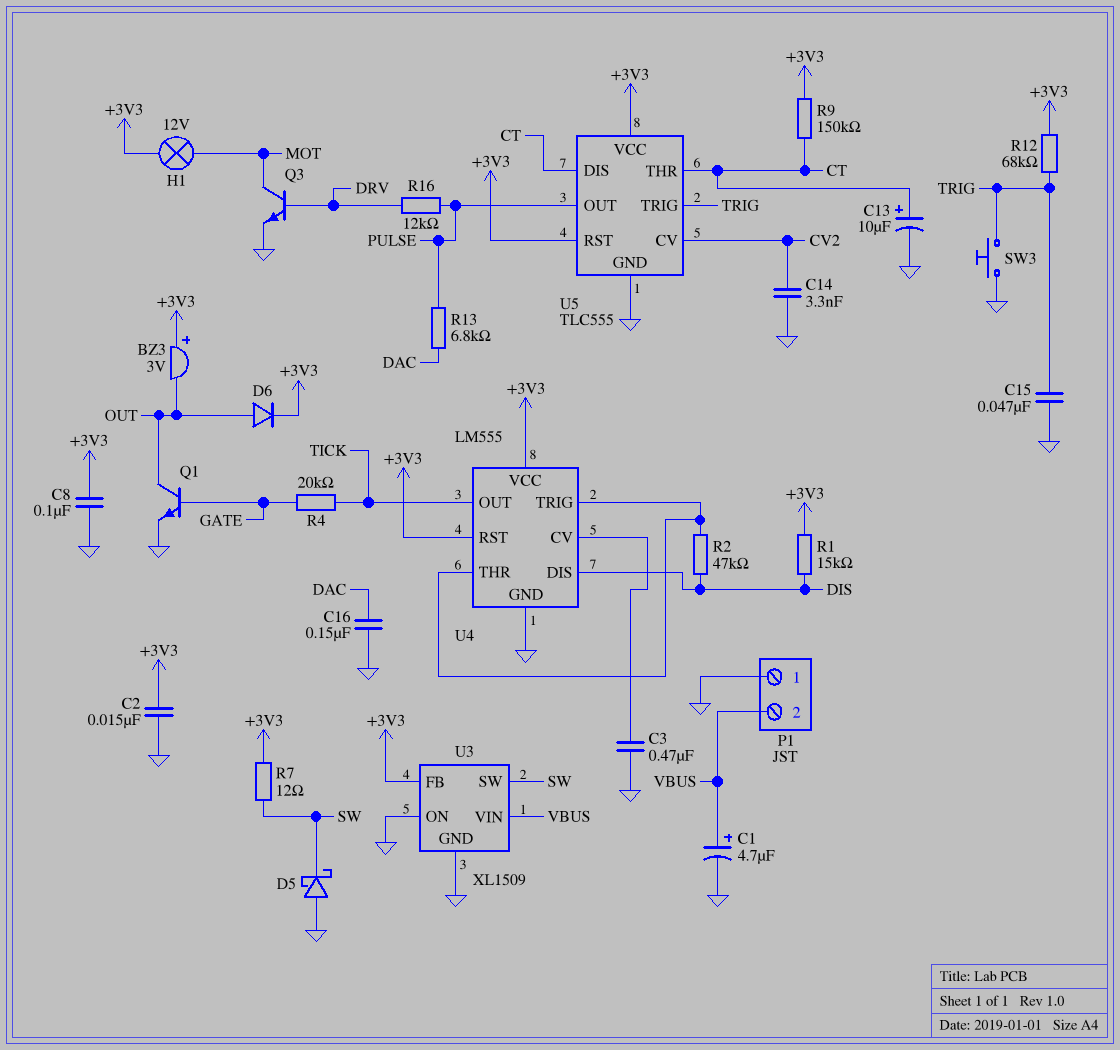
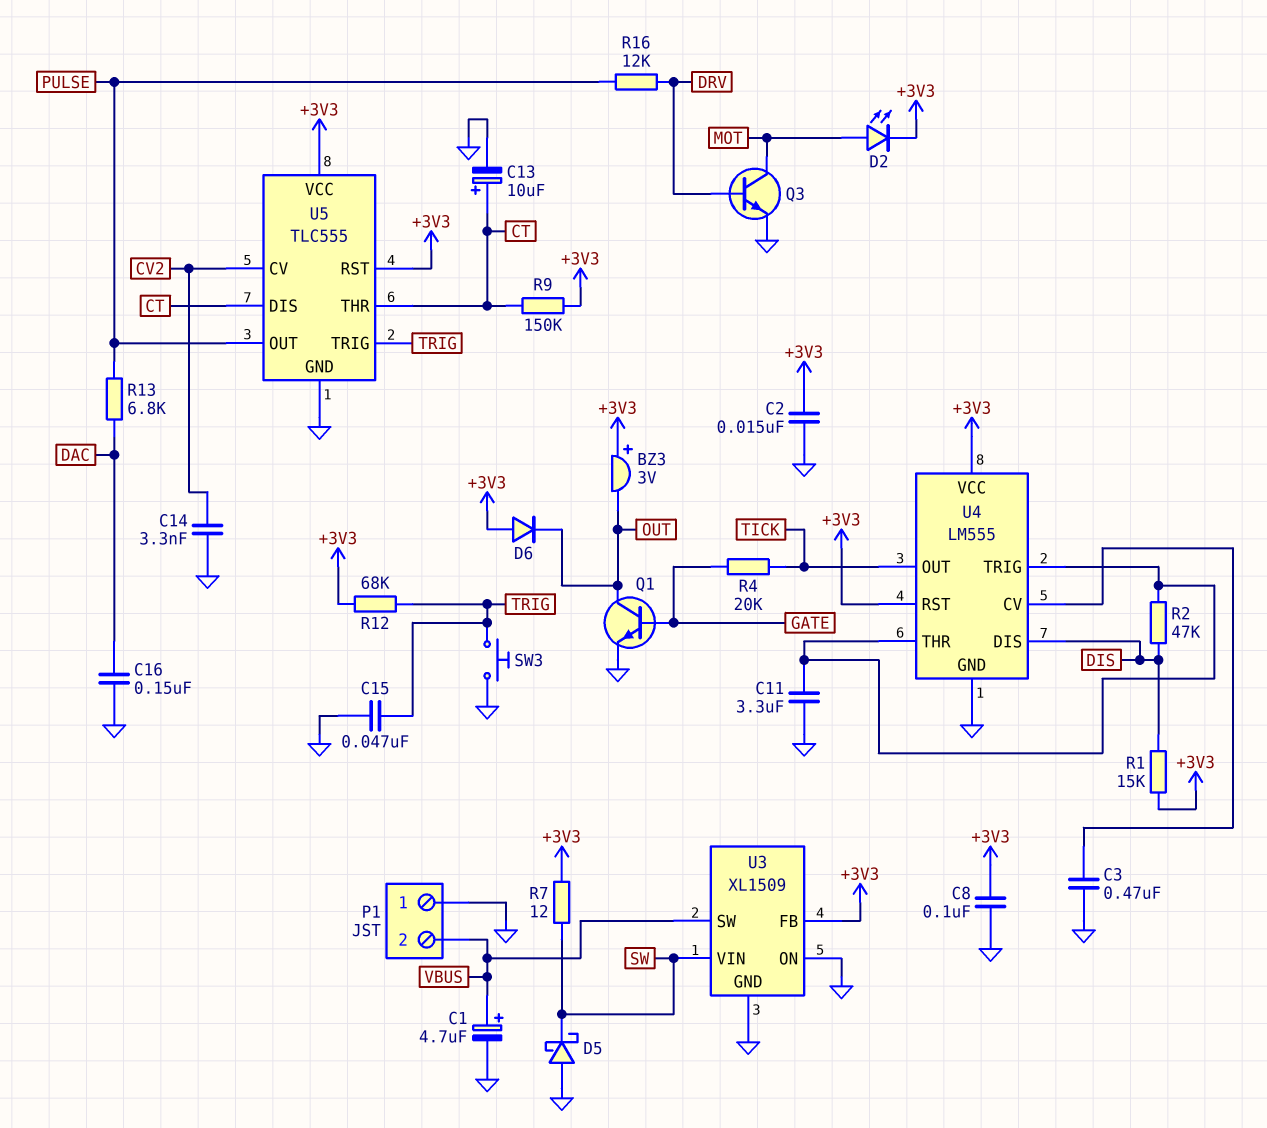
C11: none -> 3.3uF (GND, U4/THR)
D2: none -> LED (A MOT, K +3V3)
D6: diode (A OUT, K +3V3) -> diode (A +3V3, K OUT)
H1: lamp 12V (+3V3, MOT) -> none
U3 pin SW: SW -> VBUS
U3 pin VIN: VBUS -> SW

